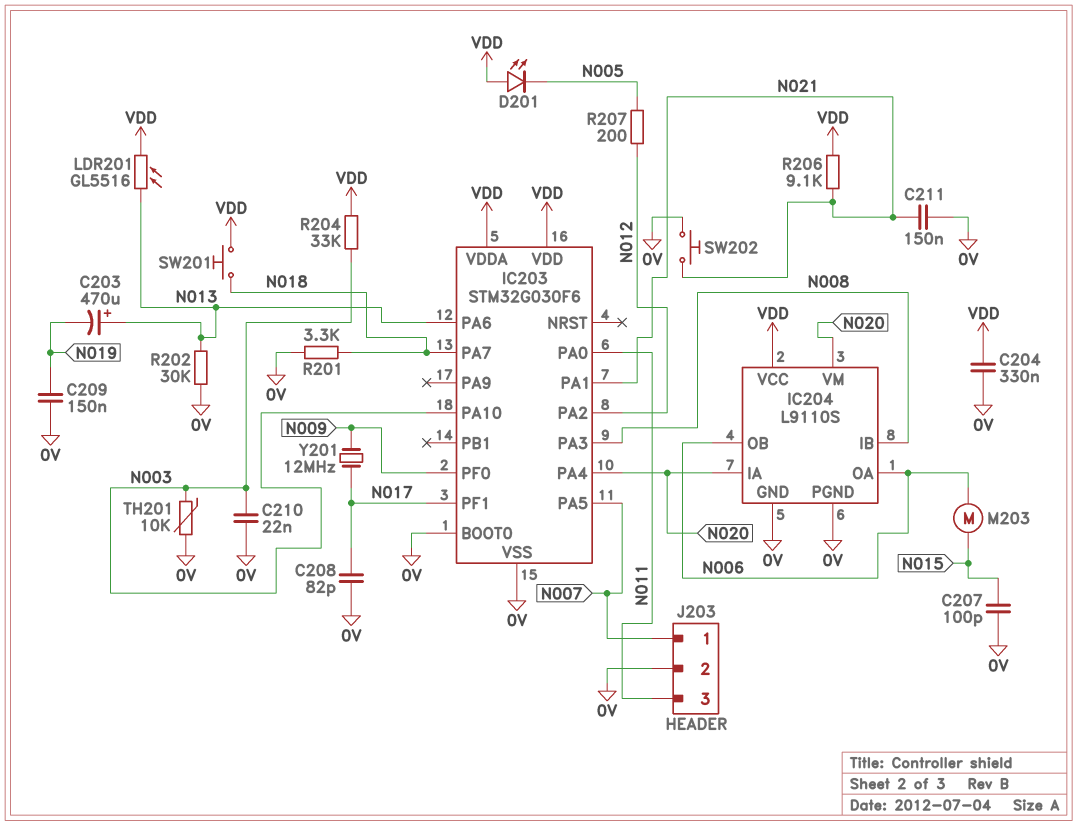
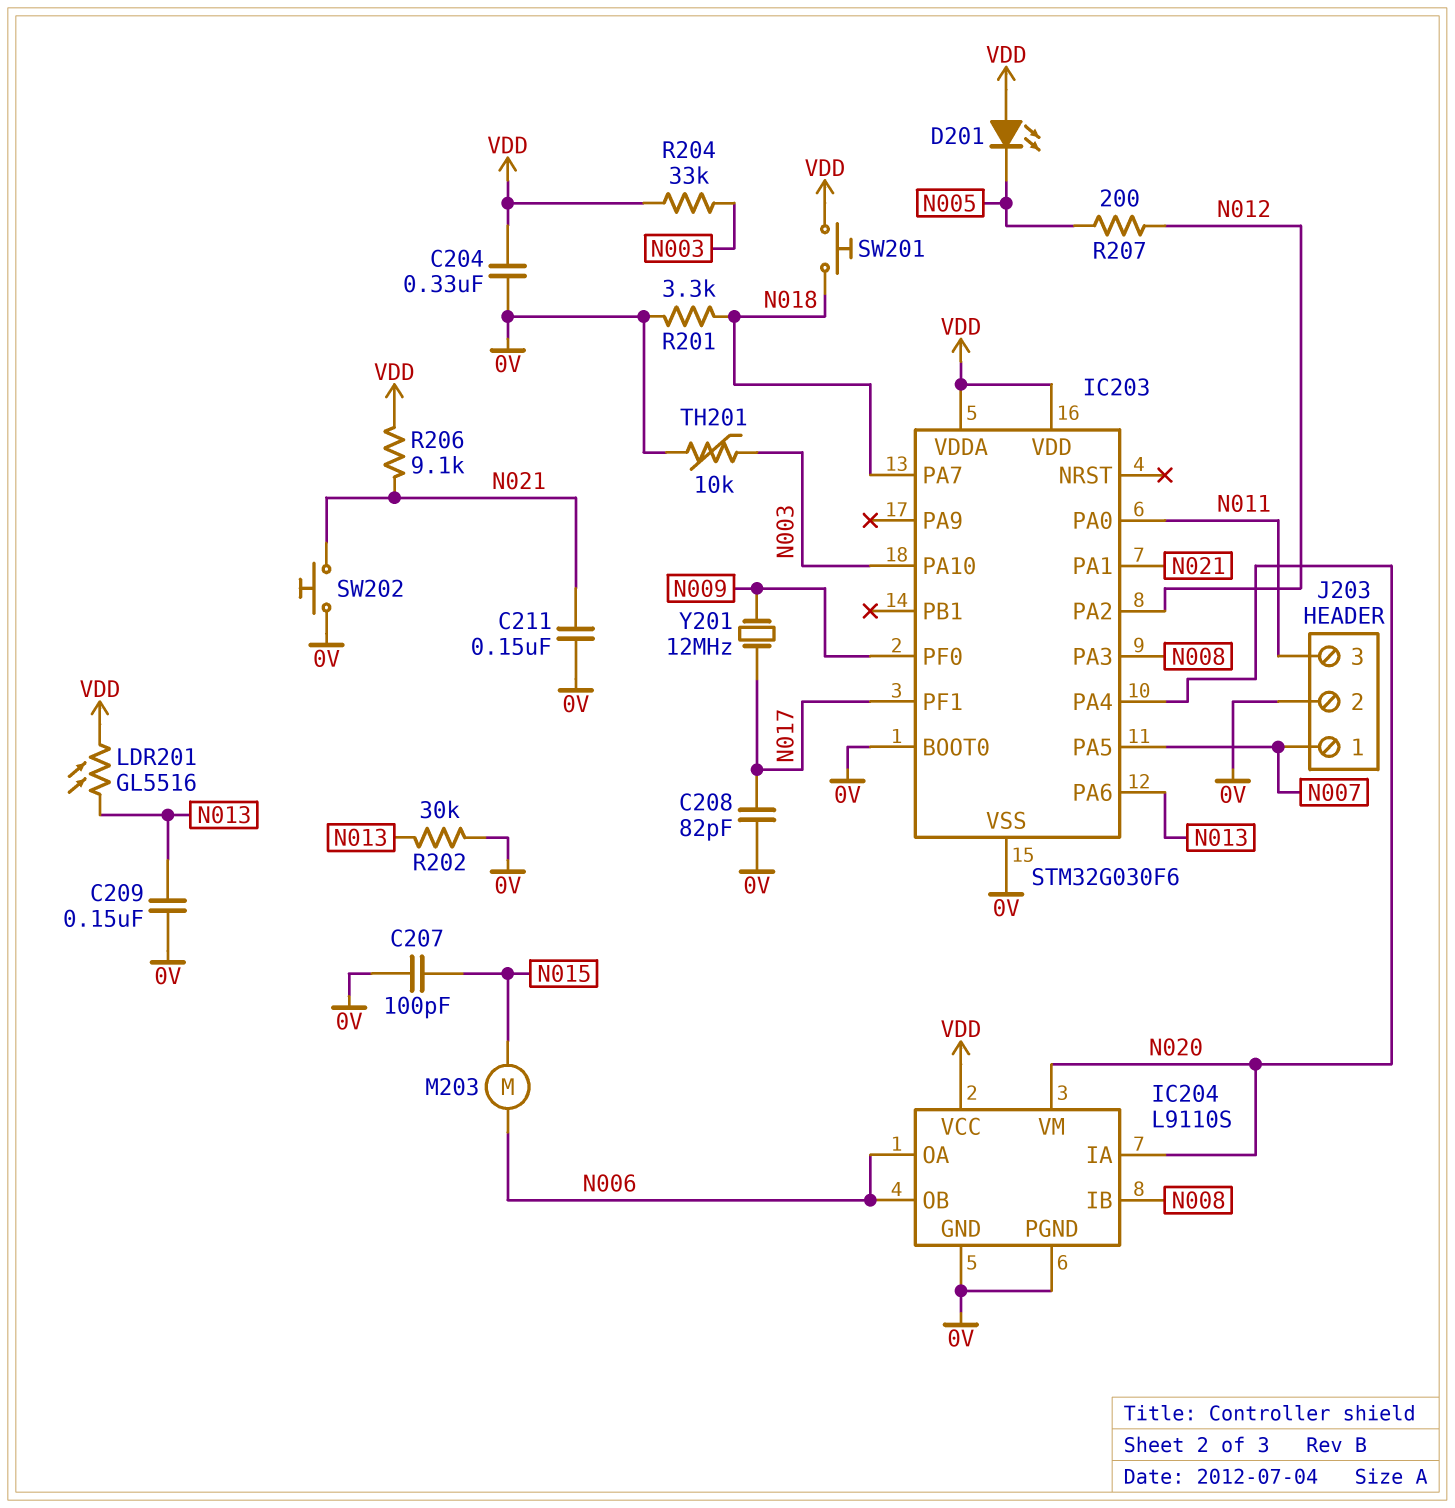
C203: 470uF (plus N013, minus N019) -> none
C209: 150nF (0V, N019) -> 150nF (0V, N013)
C210: 22nF (0V, N003) -> none

